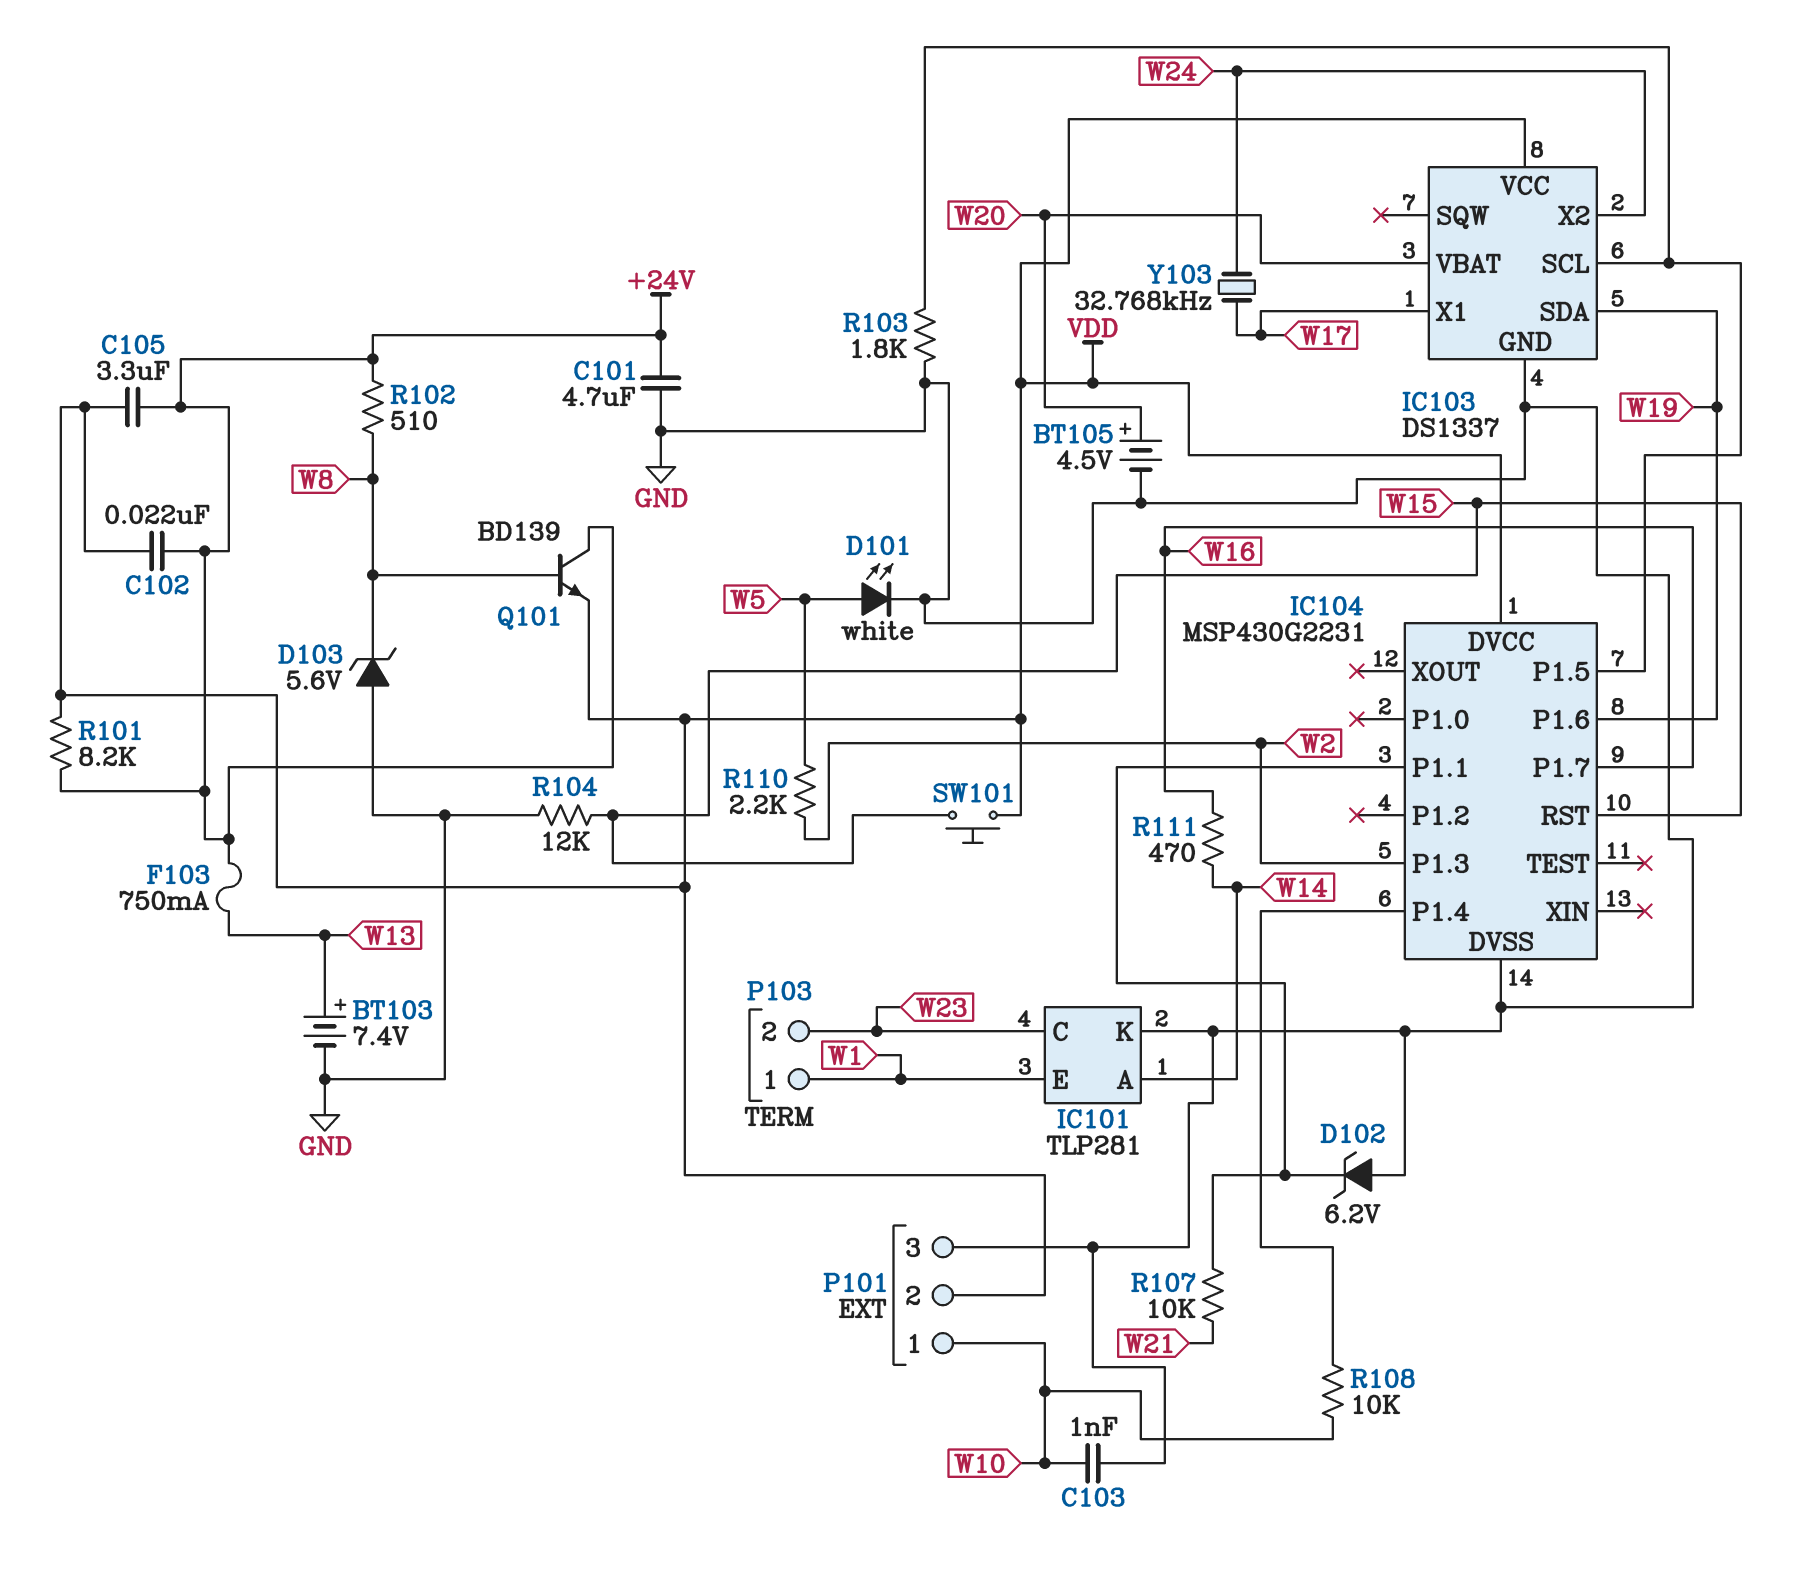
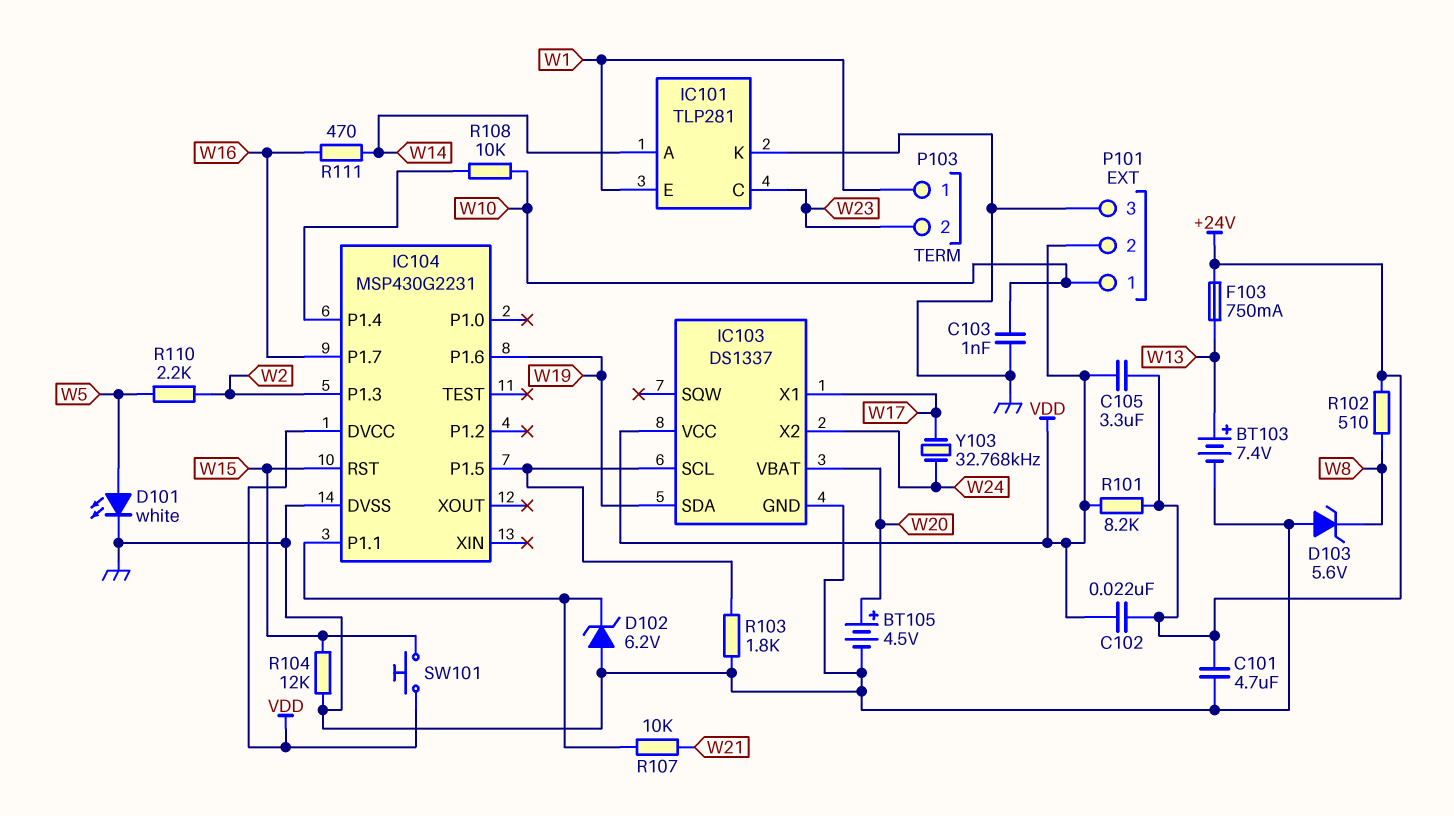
Q101: NPN BD139 (B W8, C +24V, E VDD) -> none

